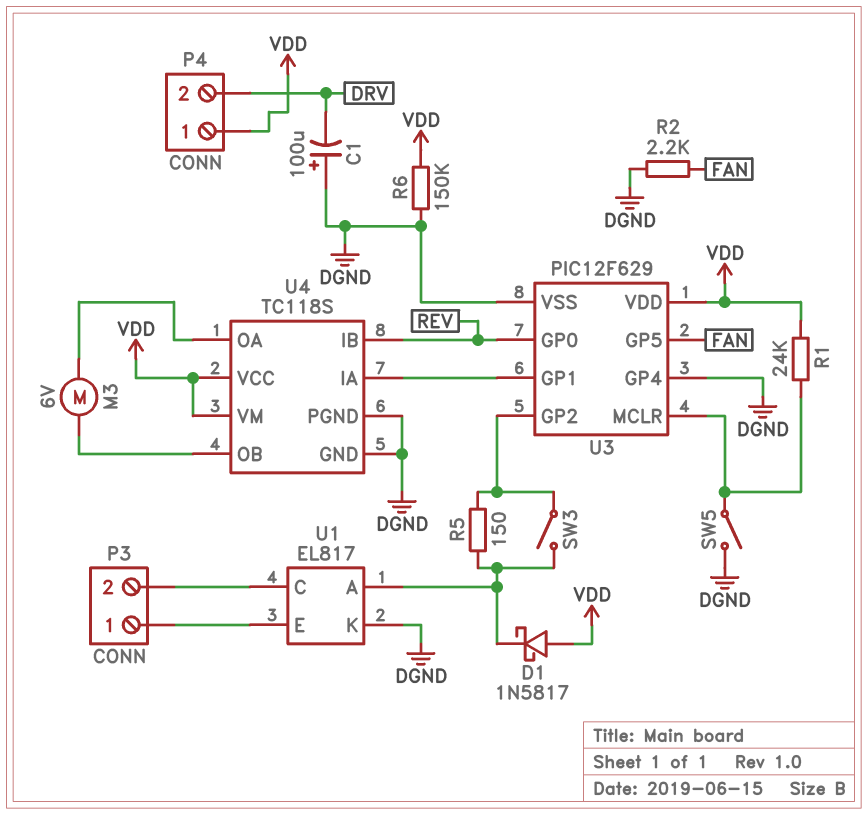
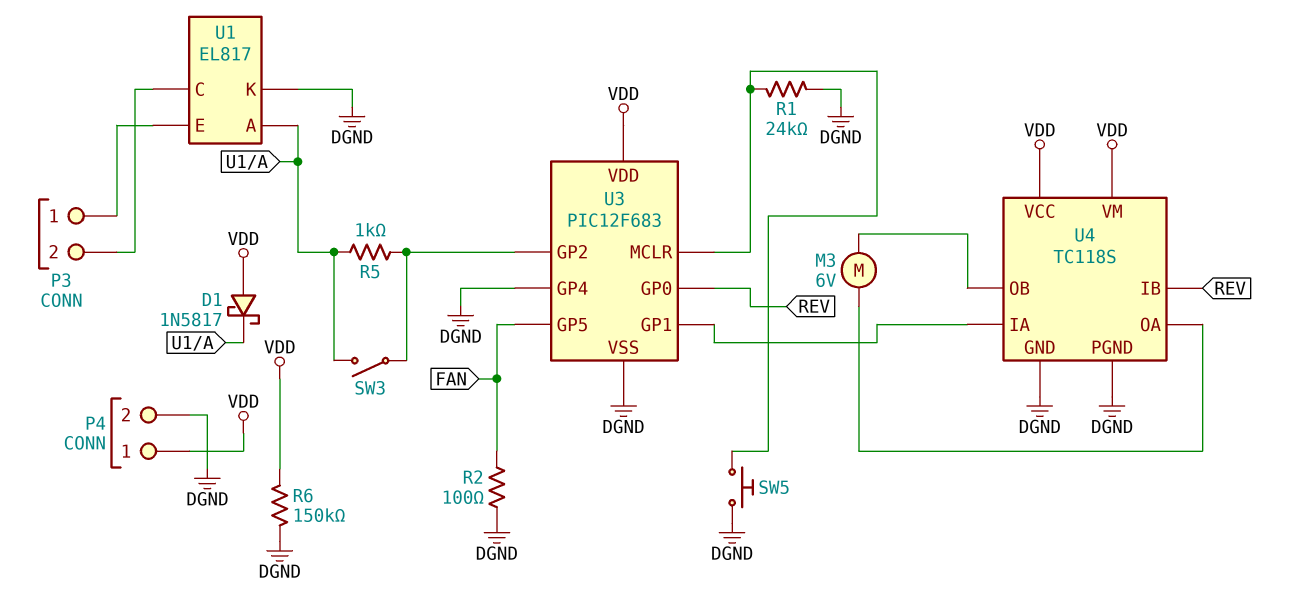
C1: 100uF (plus DGND, minus DRV) -> none
P4 pin 2: DRV -> DGND
R1: 24k (U3/MCLR, VDD) -> 24k (DGND, U3/MCLR)
R2: 2.2k (DGND, FAN) -> 100 (DGND, FAN)
R5: 150 (U1/A, U3/GP2) -> 1k (U1/A, U3/GP2)
SW5: switch (DGND, U3/MCLR) -> button (DGND, U3/MCLR)
U3: PIC12F629 -> PIC12F683

